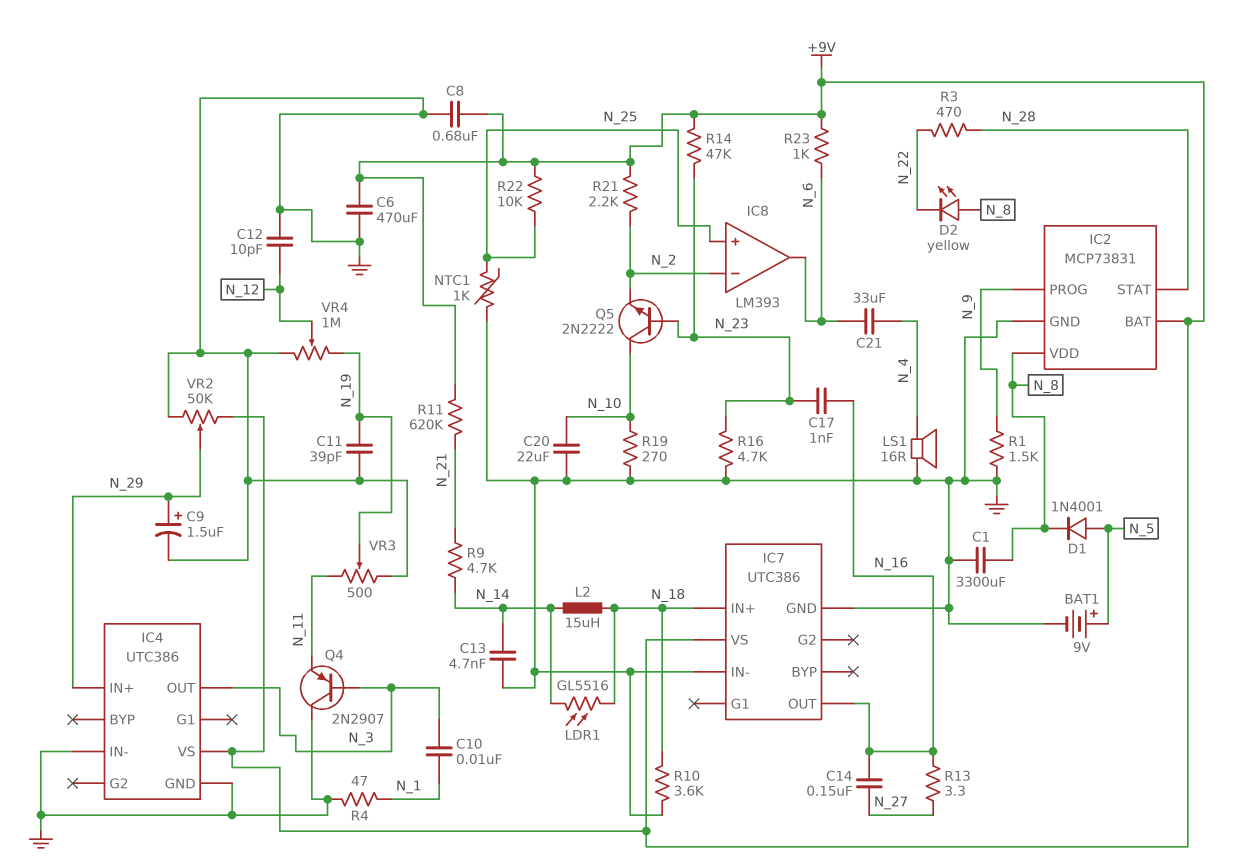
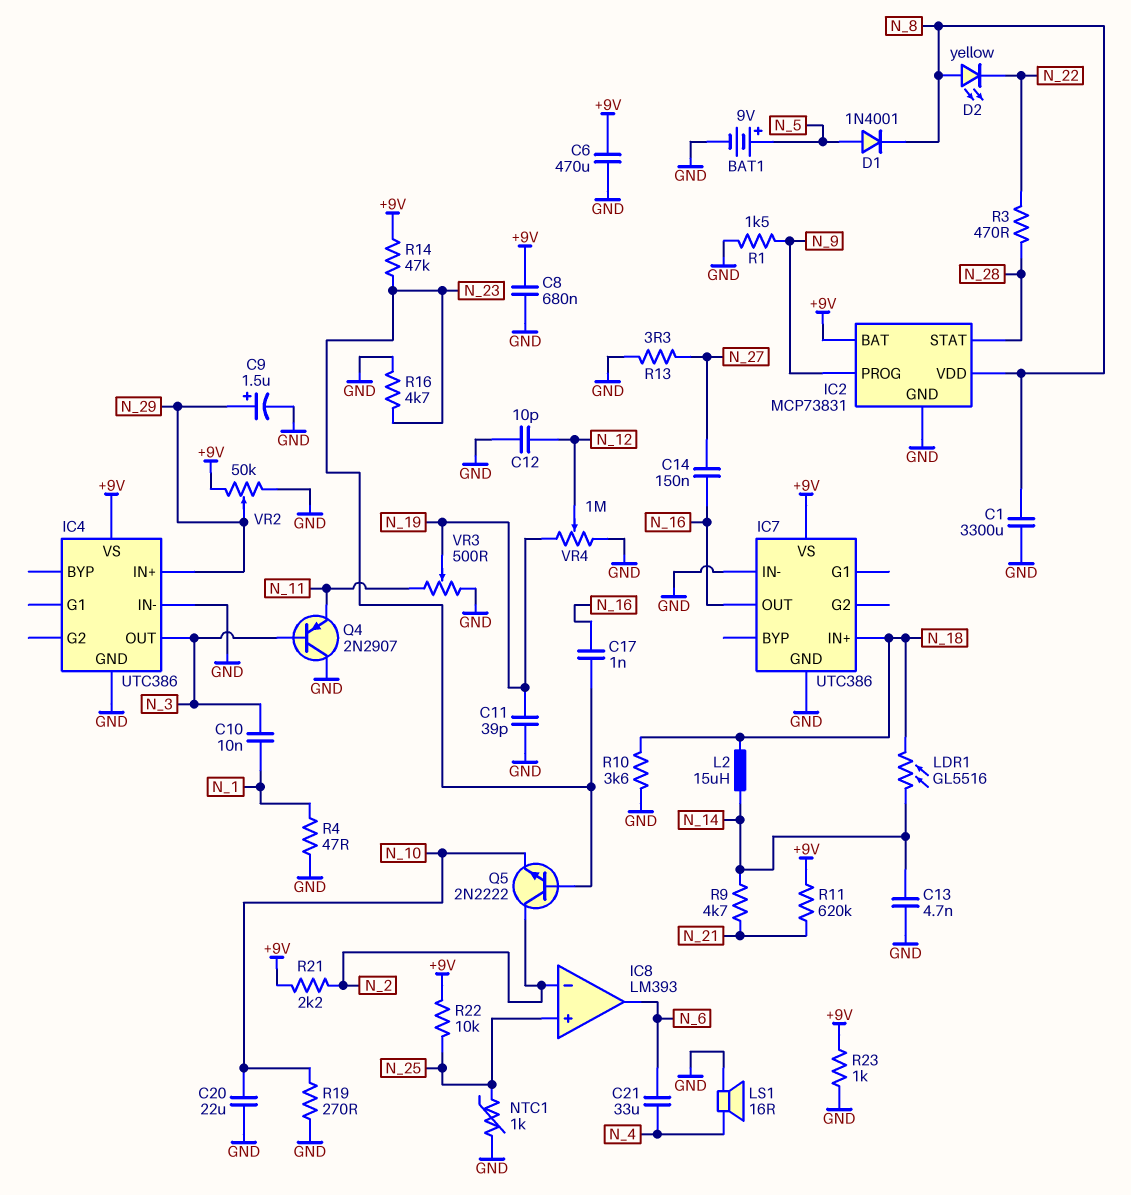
Q5: NPN 2N2222 (B N_23, C N_10, E N_2) -> NPN 2N2222 (B N_23, C N_2, E N_10)
R13: 3.3 (N_16, N_27) -> 3.3 (GND, N_27)
R23: 1k (+9V, N_6) -> 1k (+9V, GND)

